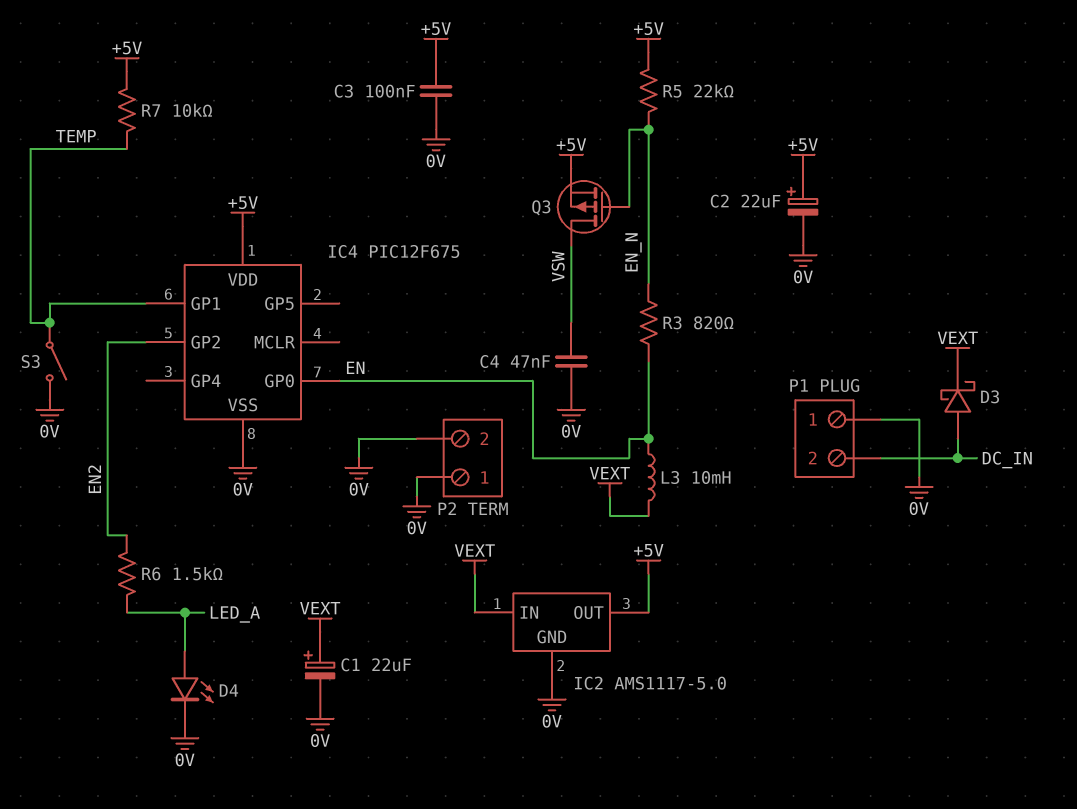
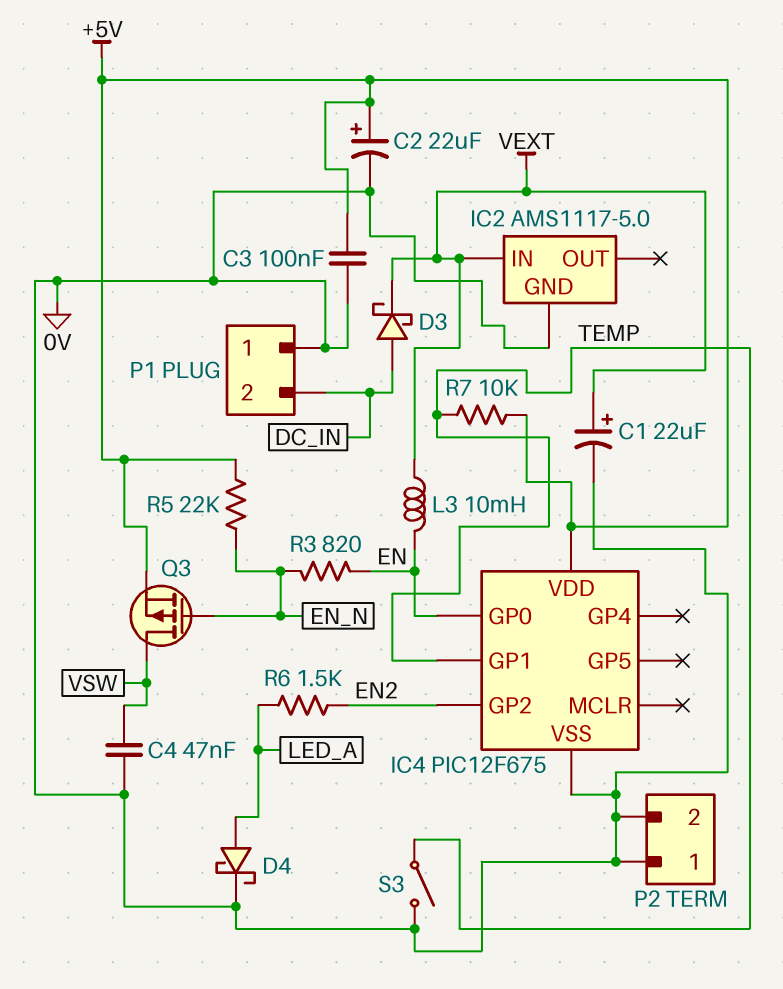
D4: LED (A LED_A, K 0V) -> schottky (A LED_A, K 0V)
IC2 pin OUT: +5V -> none

